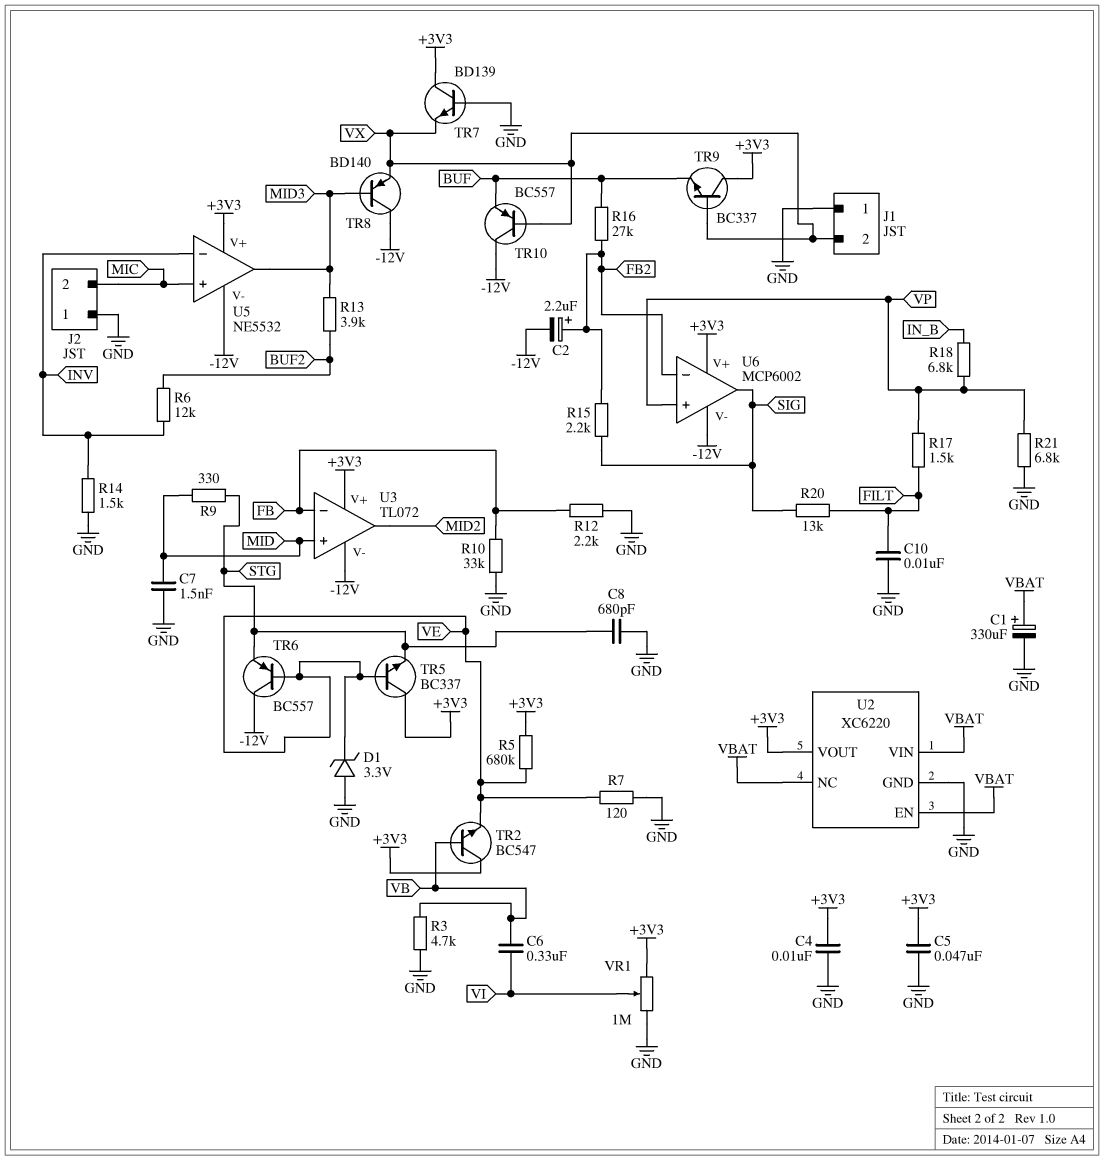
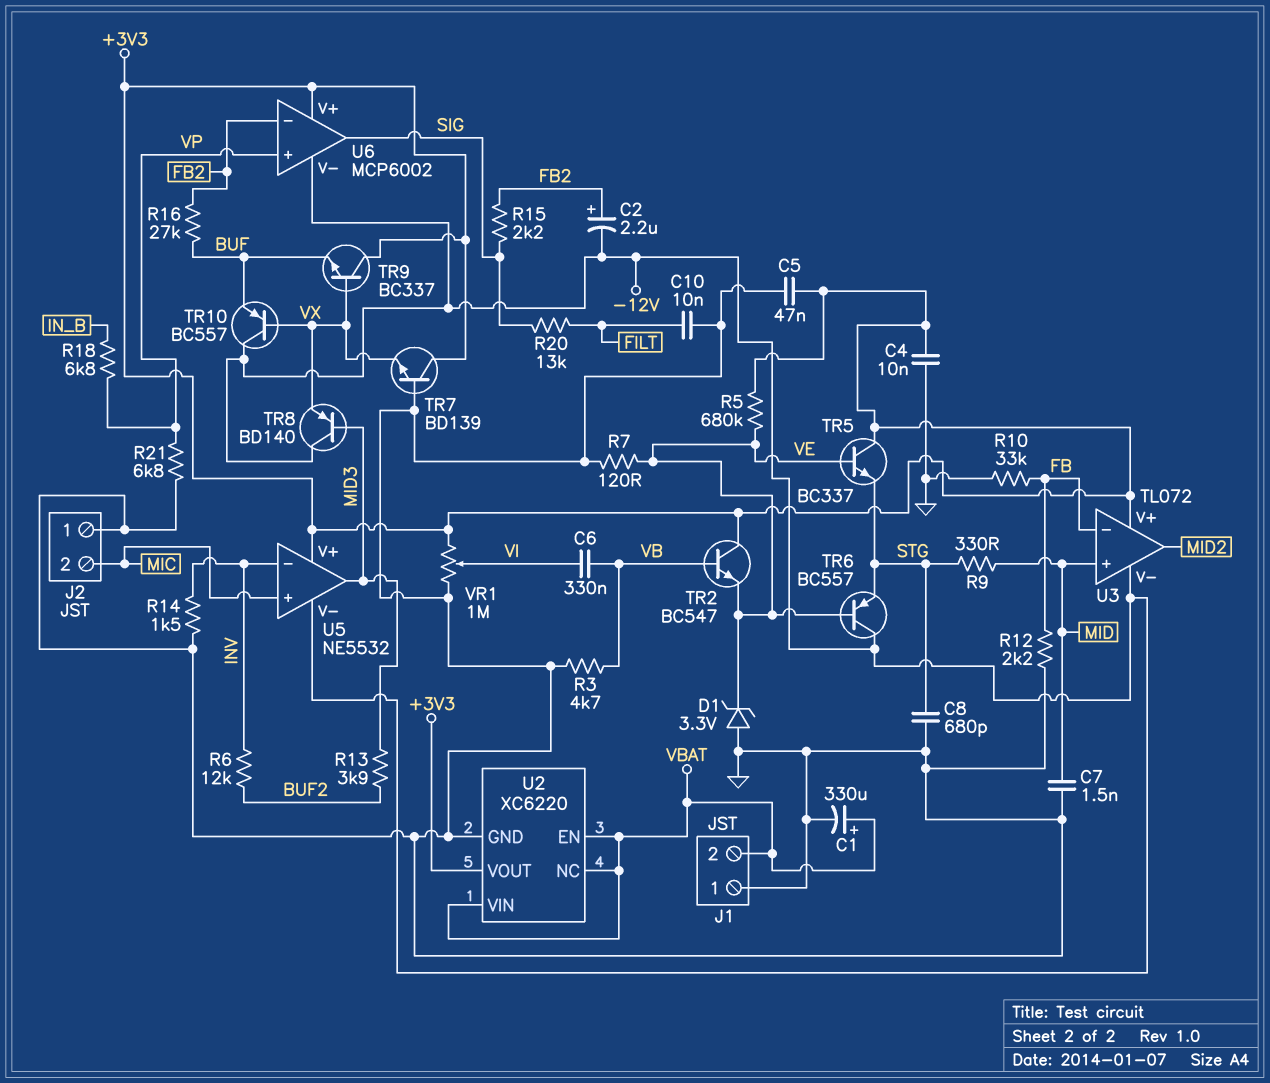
J1 pin 2: VX -> VBAT
R17: 1.5k (FILT, VP) -> none

